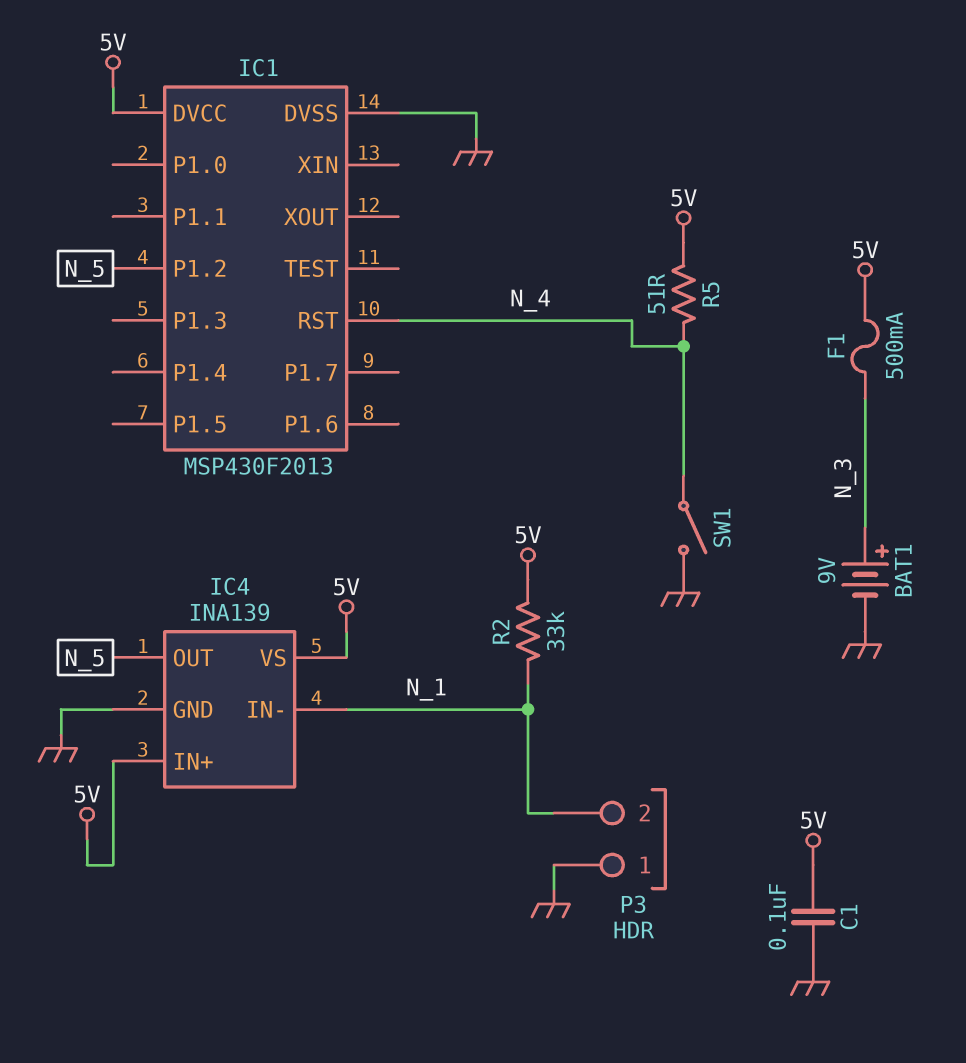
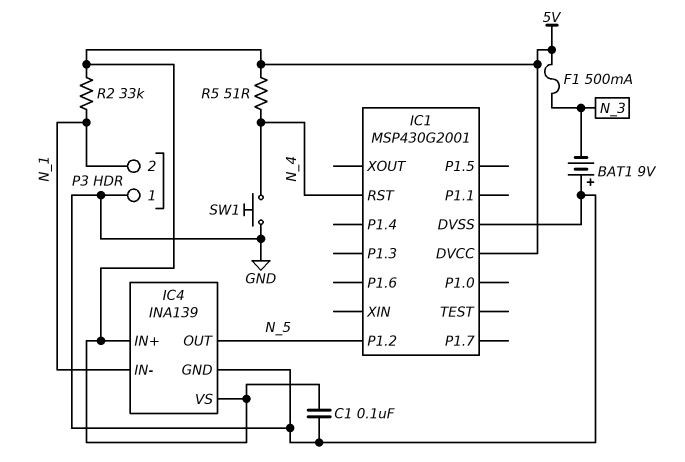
BAT1: 9V (plus N_3, minus GND) -> 9V (plus GND, minus N_3)
IC1: MSP430F2013 -> MSP430G2001
SW1: switch (GND, N_4) -> button (GND, N_4)

